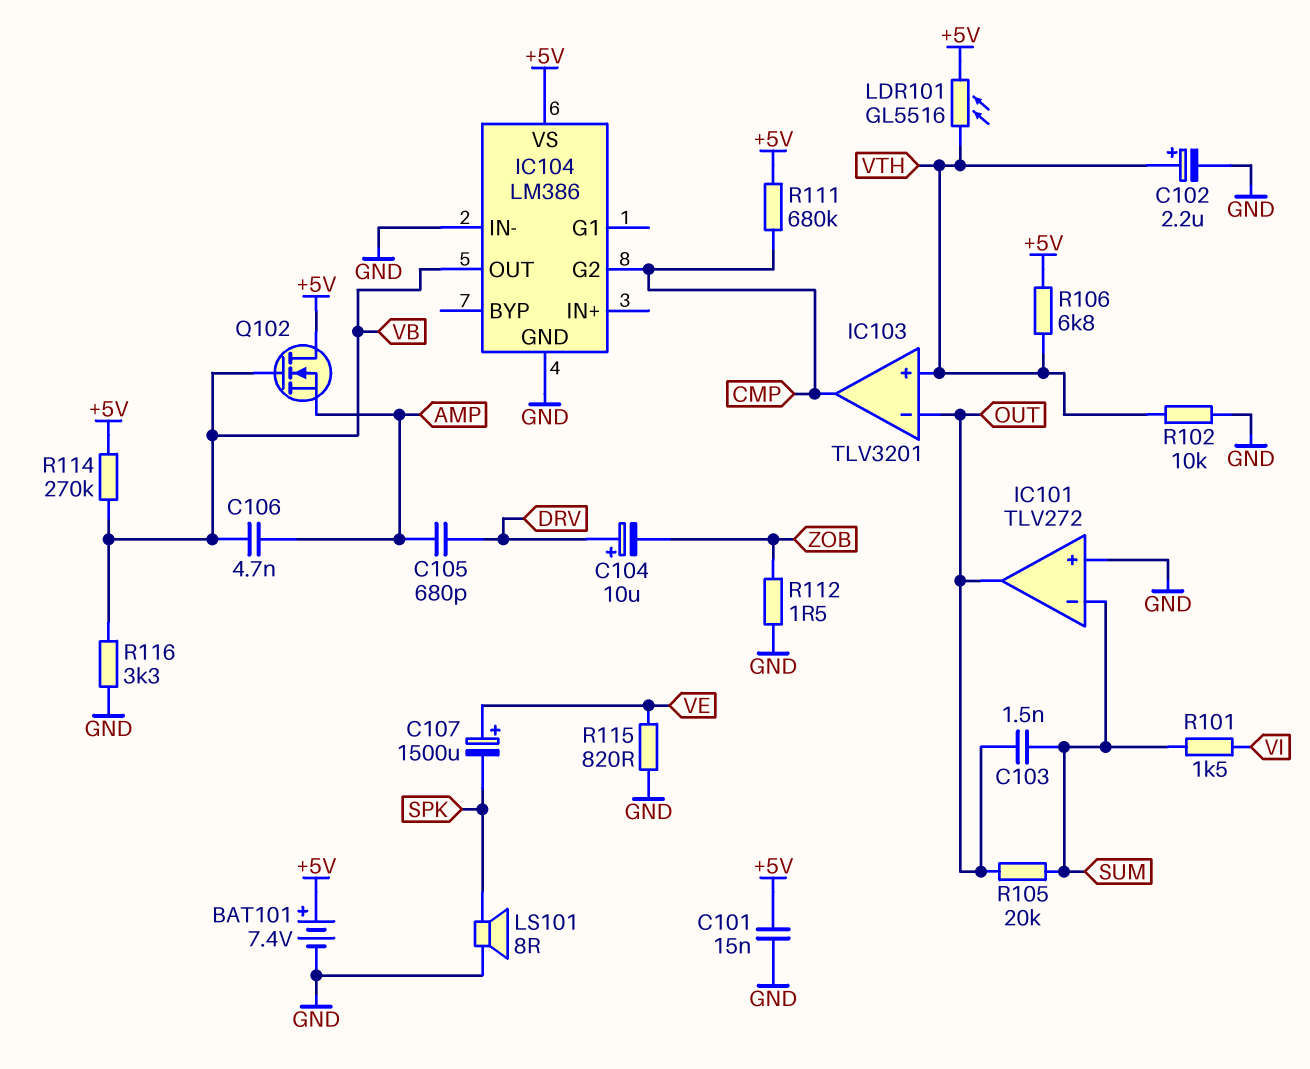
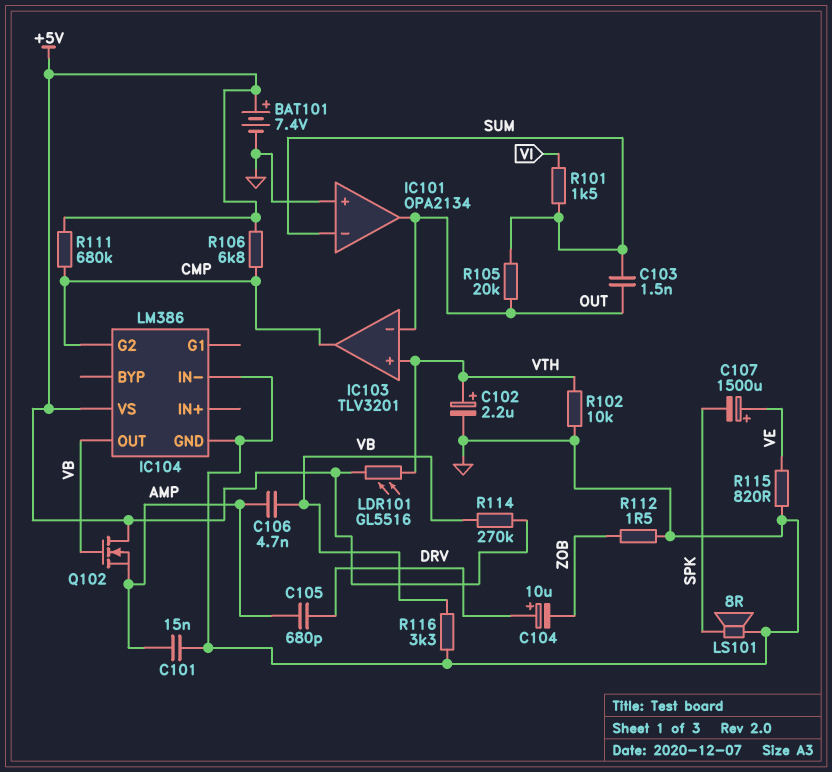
C101: 15nF (+5V, GND) -> 15nF (AMP, GND)
IC101: TLV272 -> OPA2134
R106: 6.8k (+5V, VTH) -> 6.8k (+5V, CMP)

